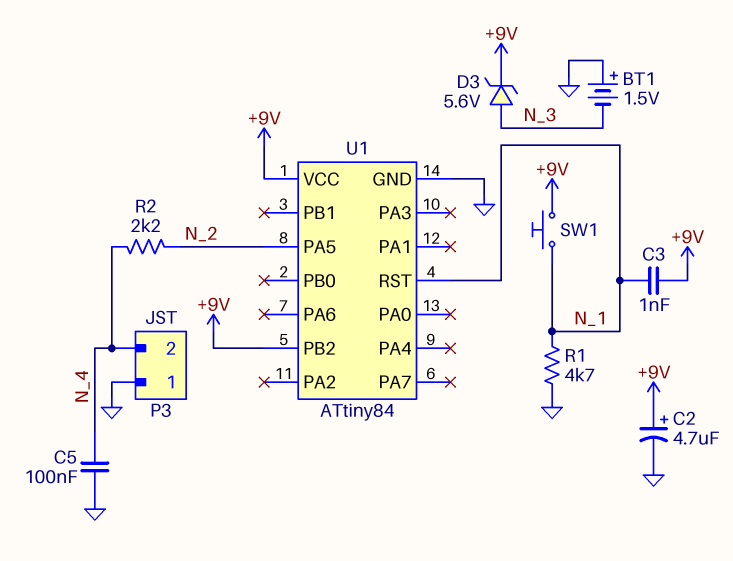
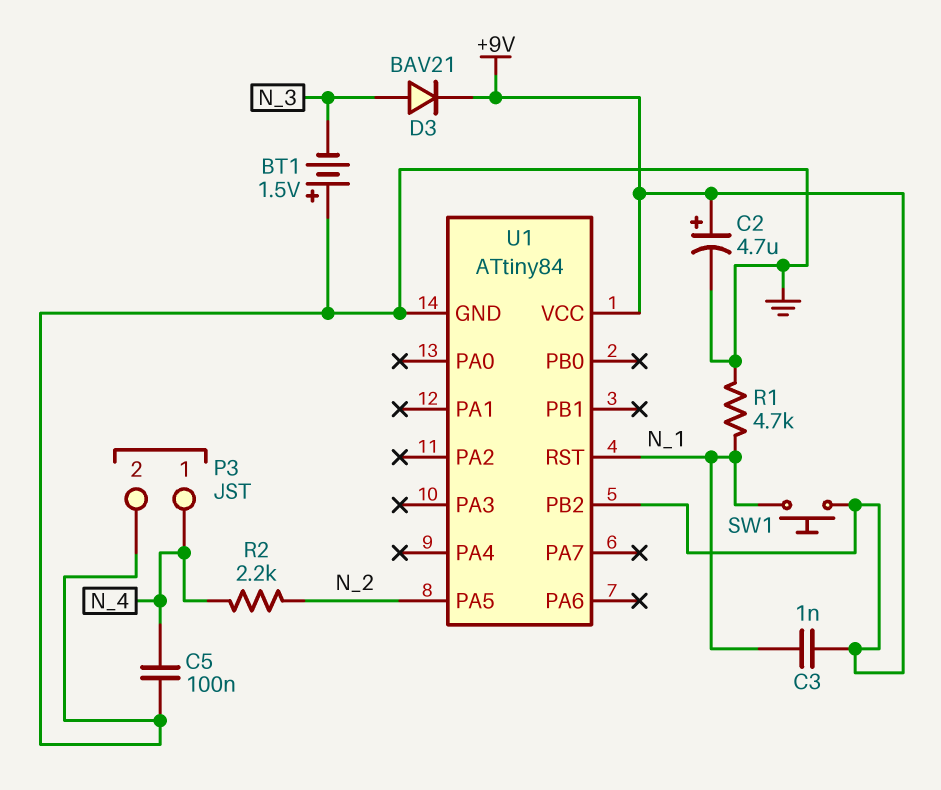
D3: zener 5.6V (A N_3, K +9V) -> diode BAV21 (A N_3, K +9V)
P3 pin 1: GND -> N_4
P3 pin 2: N_4 -> GND

